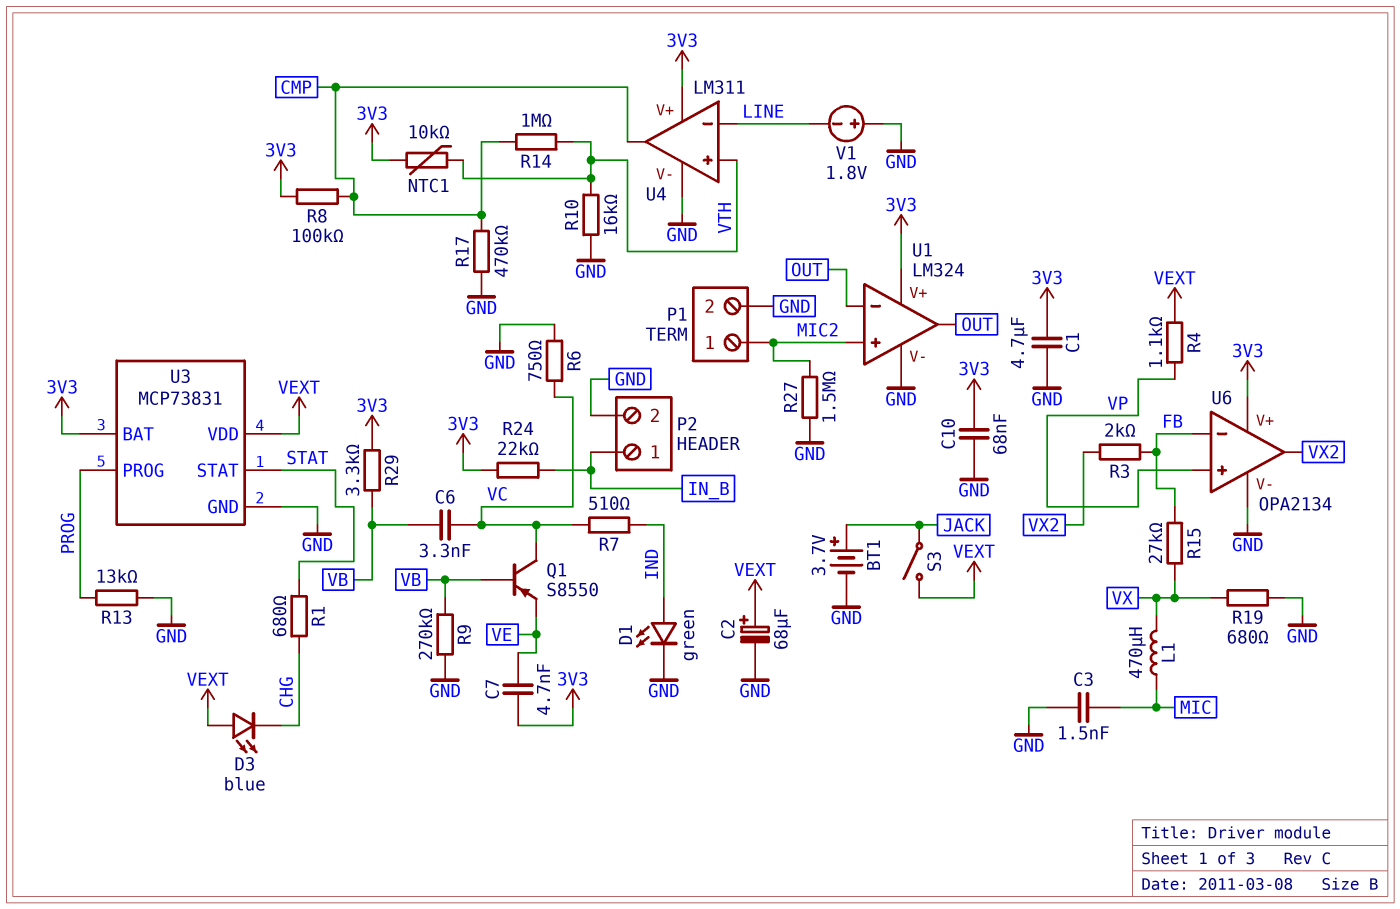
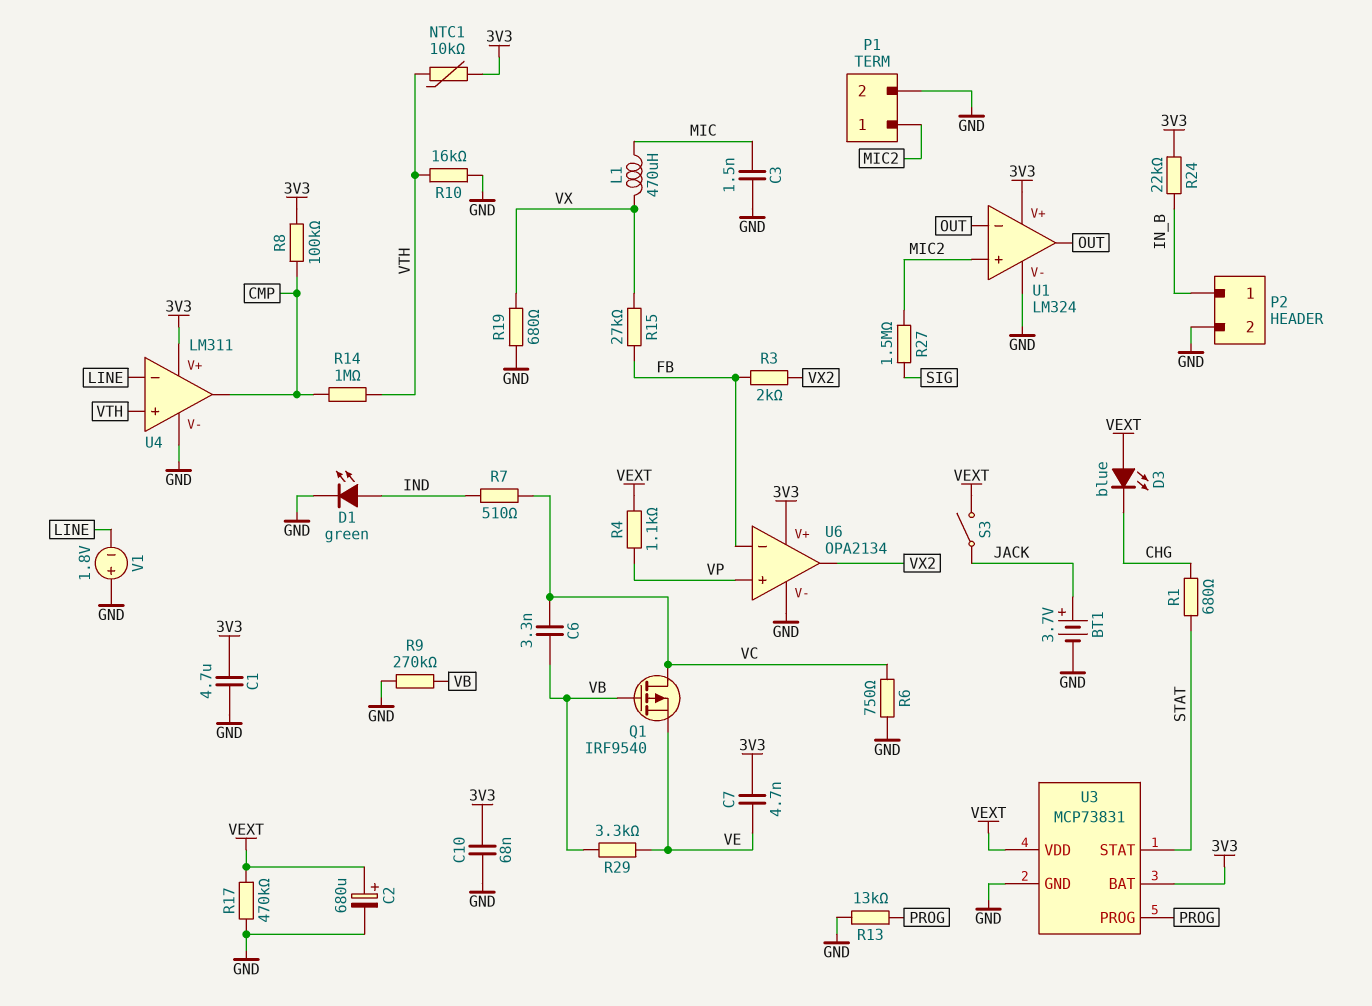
C2: 68uF (plus VEXT, minus GND) -> 680uF (plus VEXT, minus GND)
Q1: PNP S8550 (B VB, C VC, E VE) -> PMOS IRF9540 (G VB, D VC, S VE)
R17: 470k (CMP, GND) -> 470k (GND, VEXT)
R27: 1.5M (GND, MIC2) -> 1.5M (MIC2, SIG)
R29: 3.3k (3V3, VB) -> 3.3k (VB, VE)

